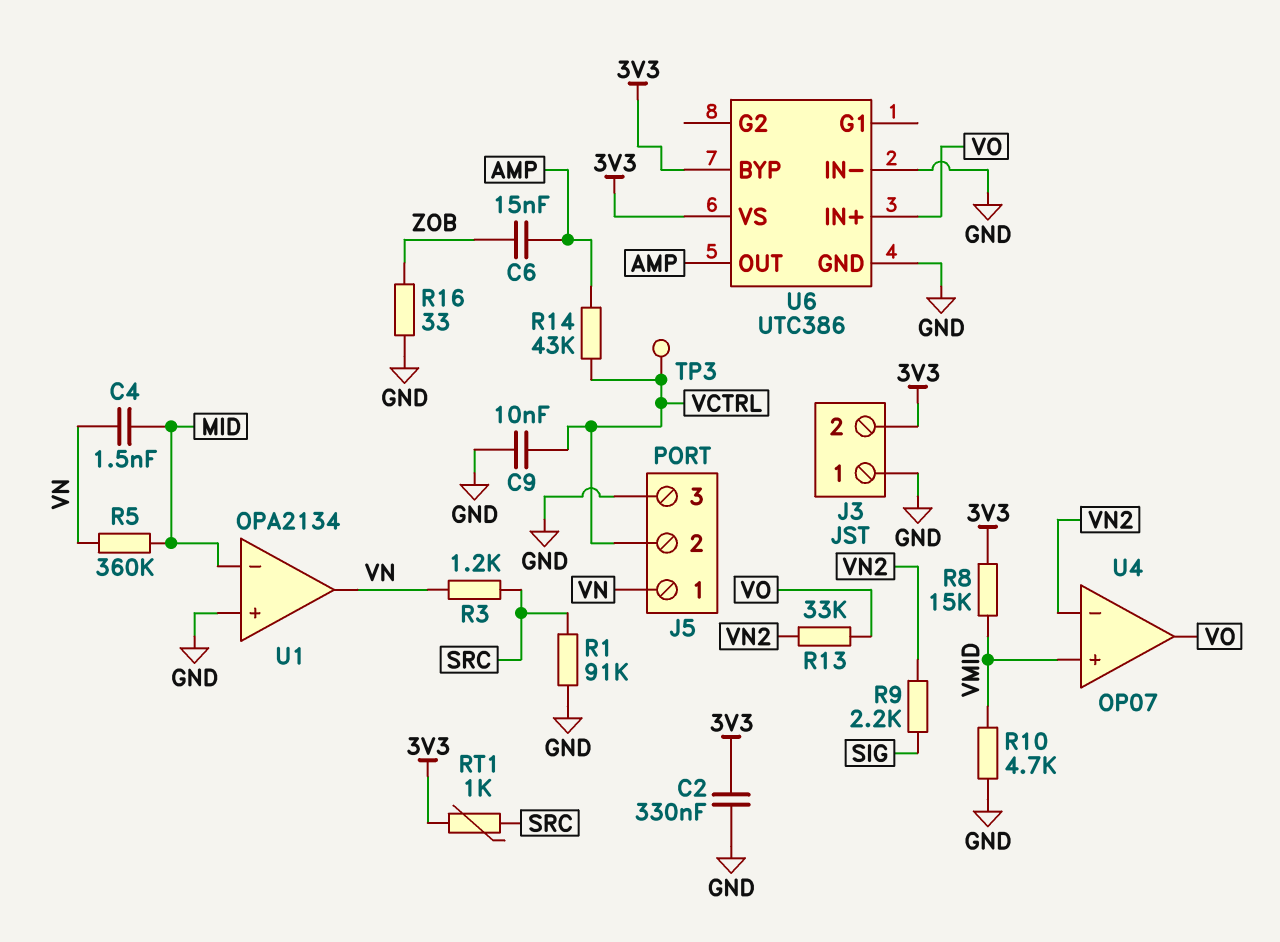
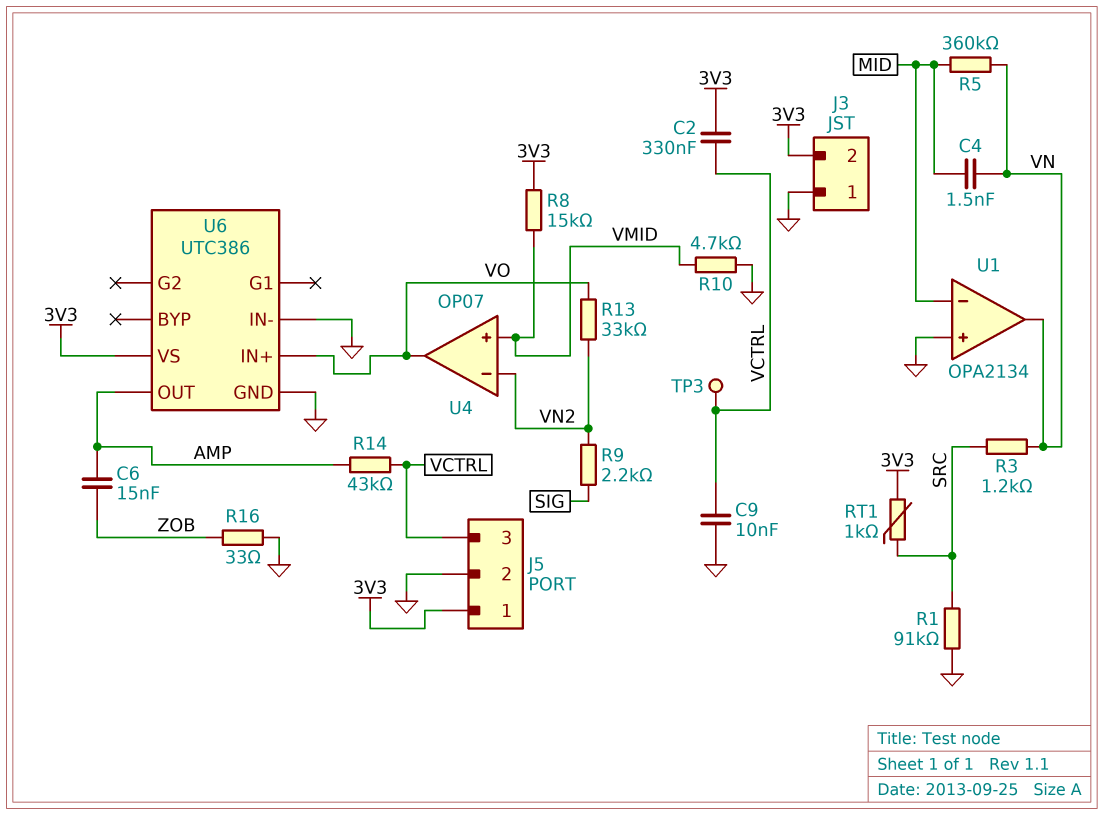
C2: 330nF (3V3, GND) -> 330nF (3V3, VCTRL)
J5 pin 1: VN -> 3V3
J5 pin 2: VCTRL -> GND
J5 pin 3: GND -> VCTRL
U6 pin BYP: 3V3 -> none

